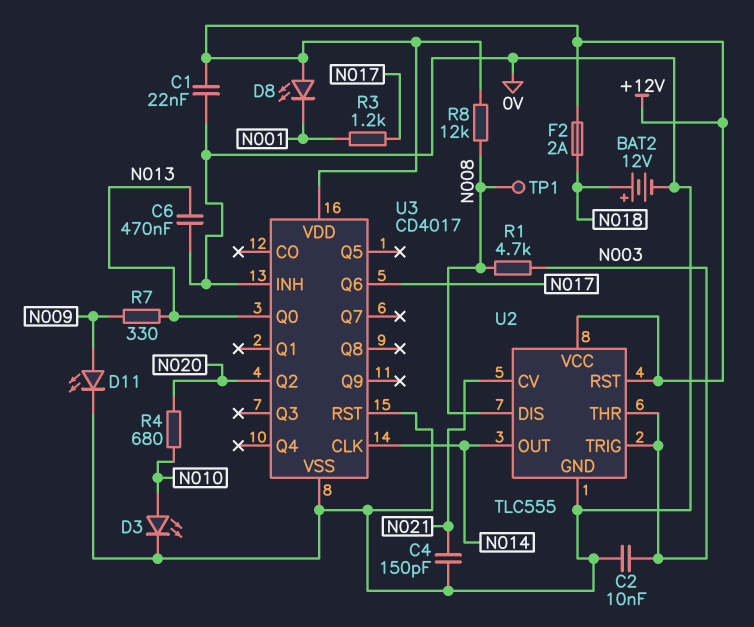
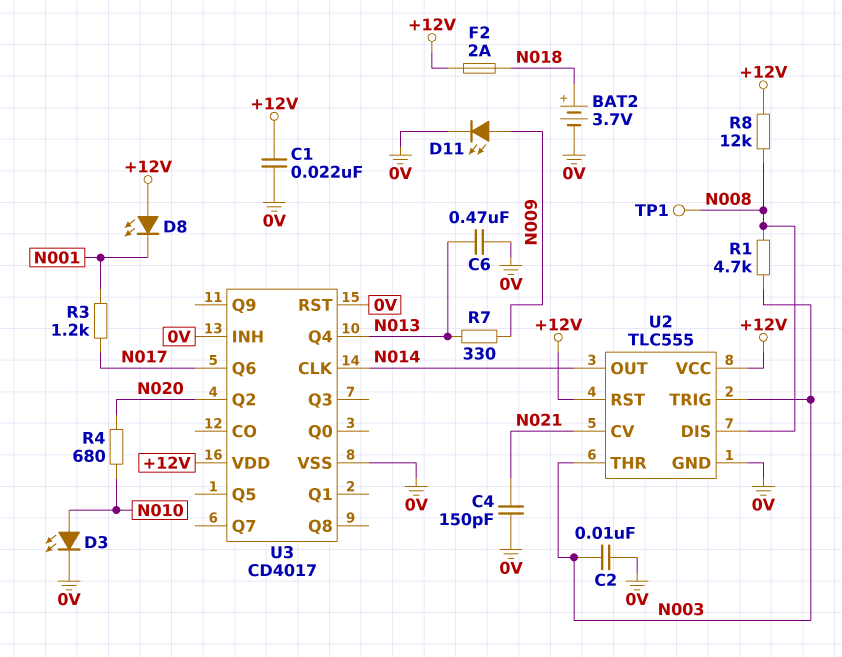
BAT2: 12V (plus N018, minus 0V) -> 3.7V (plus N018, minus 0V)
U3 pin Q0: N013 -> none
U3 pin Q4: none -> N013

